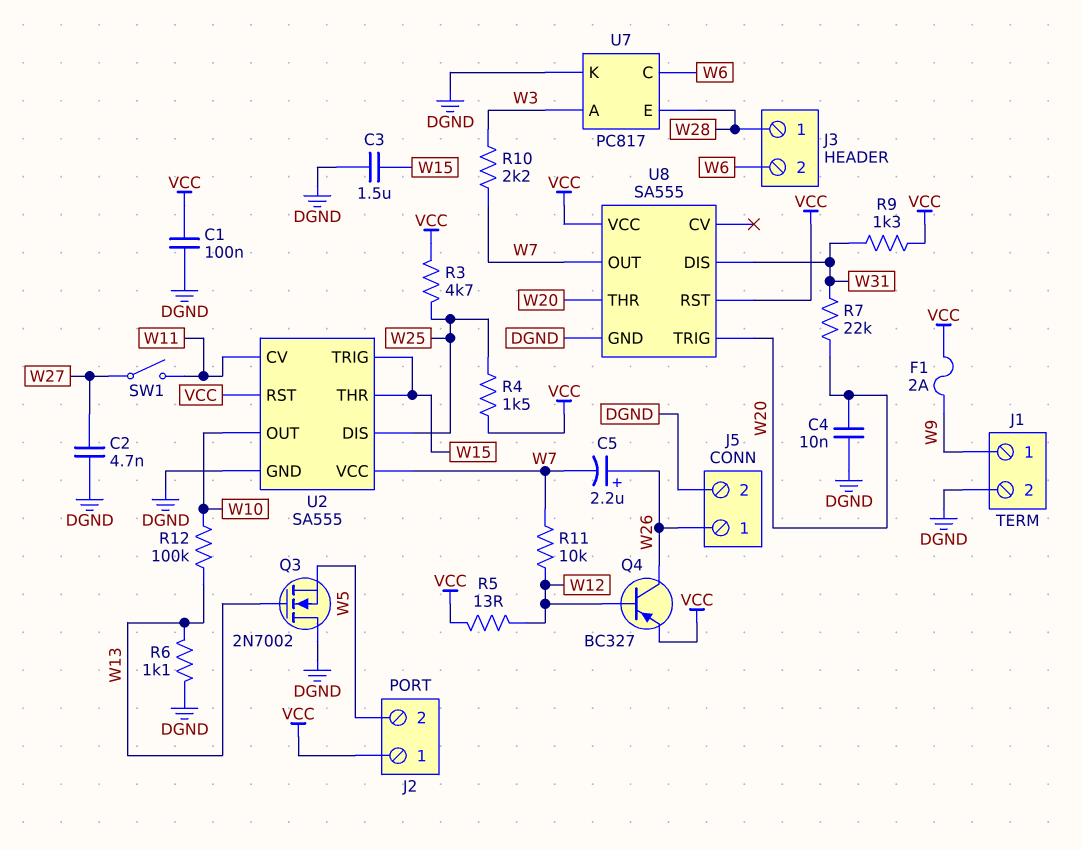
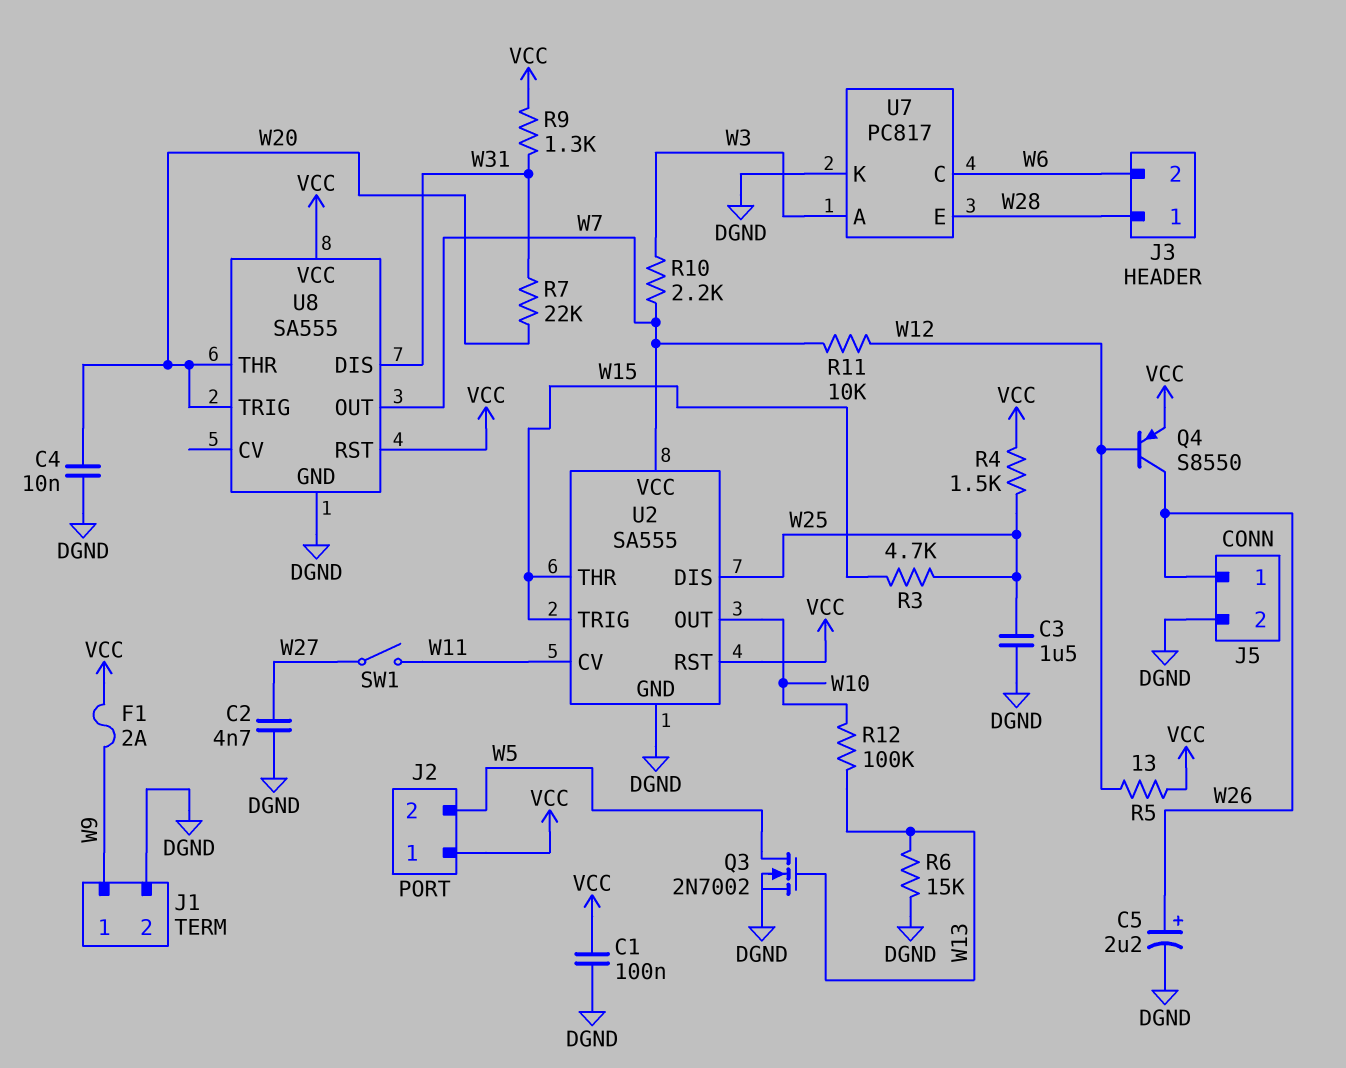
C3: 1.5uF (DGND, W15) -> 1.5uF (DGND, W25)
C5: 2.2uF (plus W26, minus W7) -> 2.2uF (plus W26, minus DGND)
Q3: NMOS 2N7002 (G W13, D DGND, S W5) -> NMOS 2N7002 (G W13, D W5, S DGND)
Q4: PNP BC327 (B W12, C W26, E VCC) -> PNP S8550 (B W12, C W26, E VCC)
R3: 4.7k (VCC, W25) -> 4.7k (W15, W25)
R6: 1.1k (DGND, W13) -> 15k (DGND, W13)

